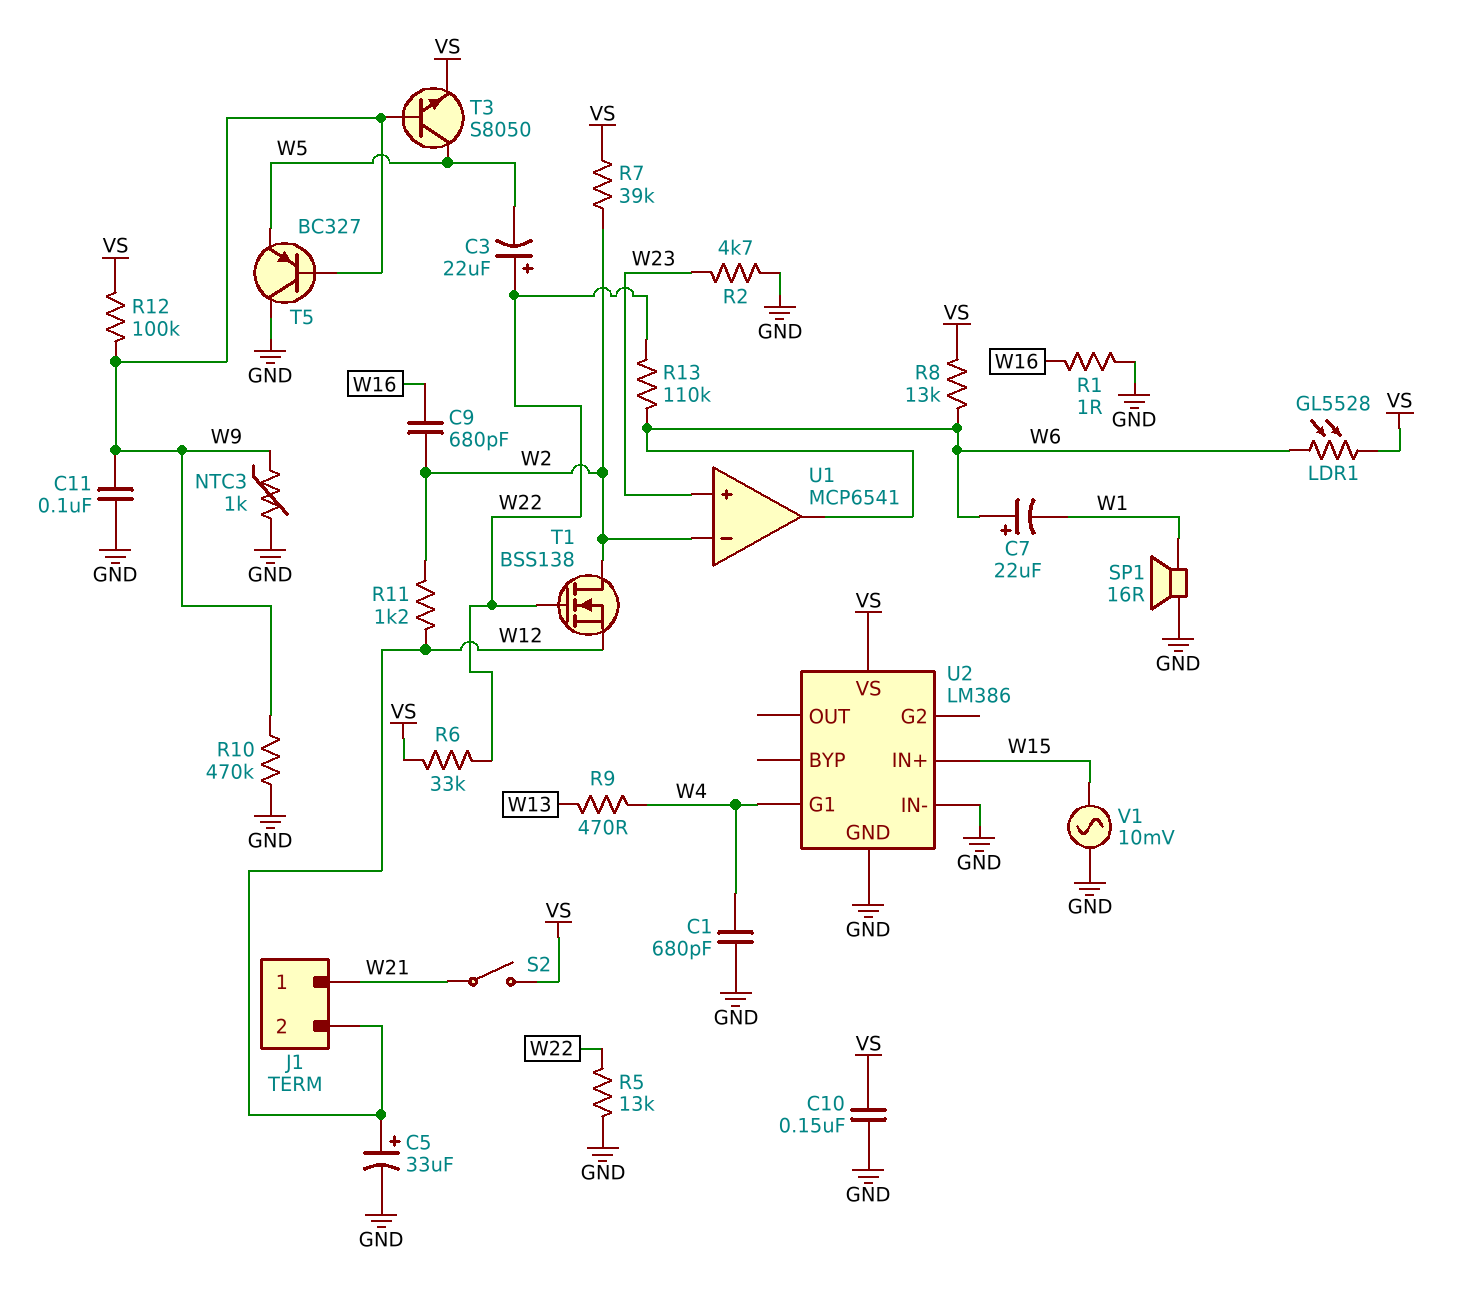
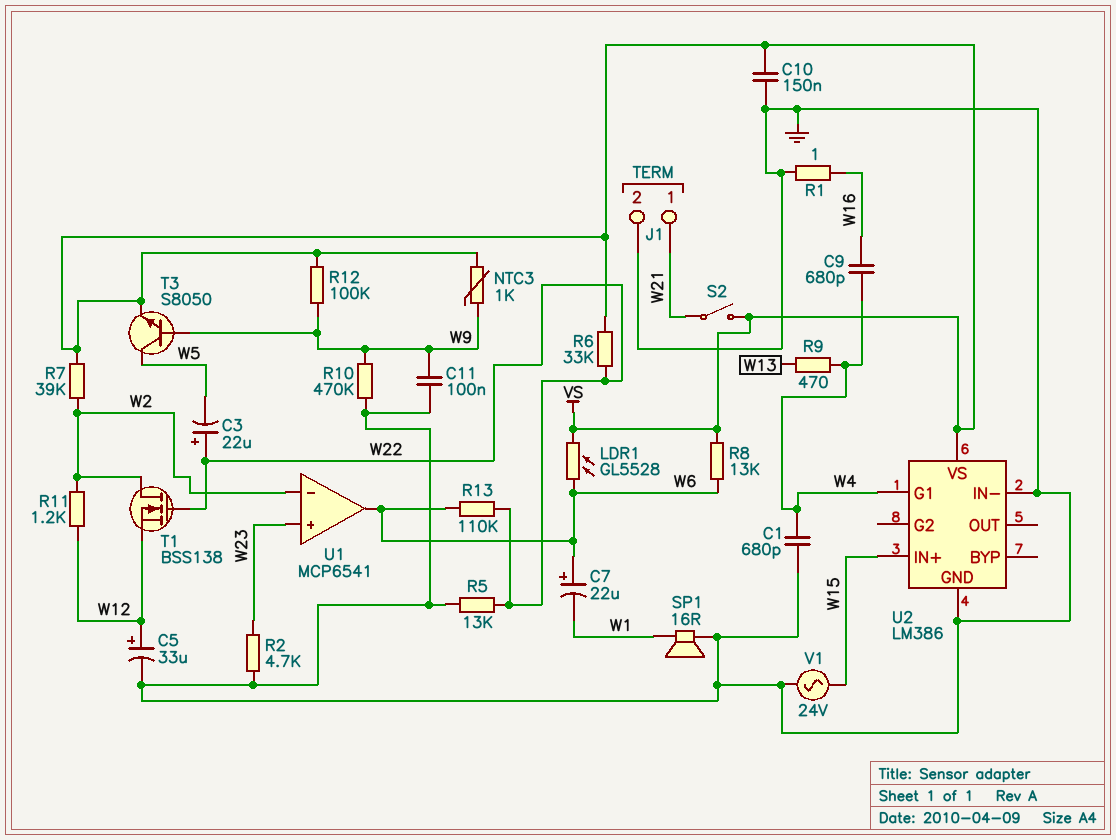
C9: 680pF (W2, W16) -> 680pF (W4, W16)
J1 pin 2: W12 -> GND
NTC3: 1k (GND, W9) -> 1k (VS, W9)
T5: PNP BC327 (B W9, C GND, E W5) -> none
V1: AC 10mV (GND, W15) -> AC 24V (GND, W15)

